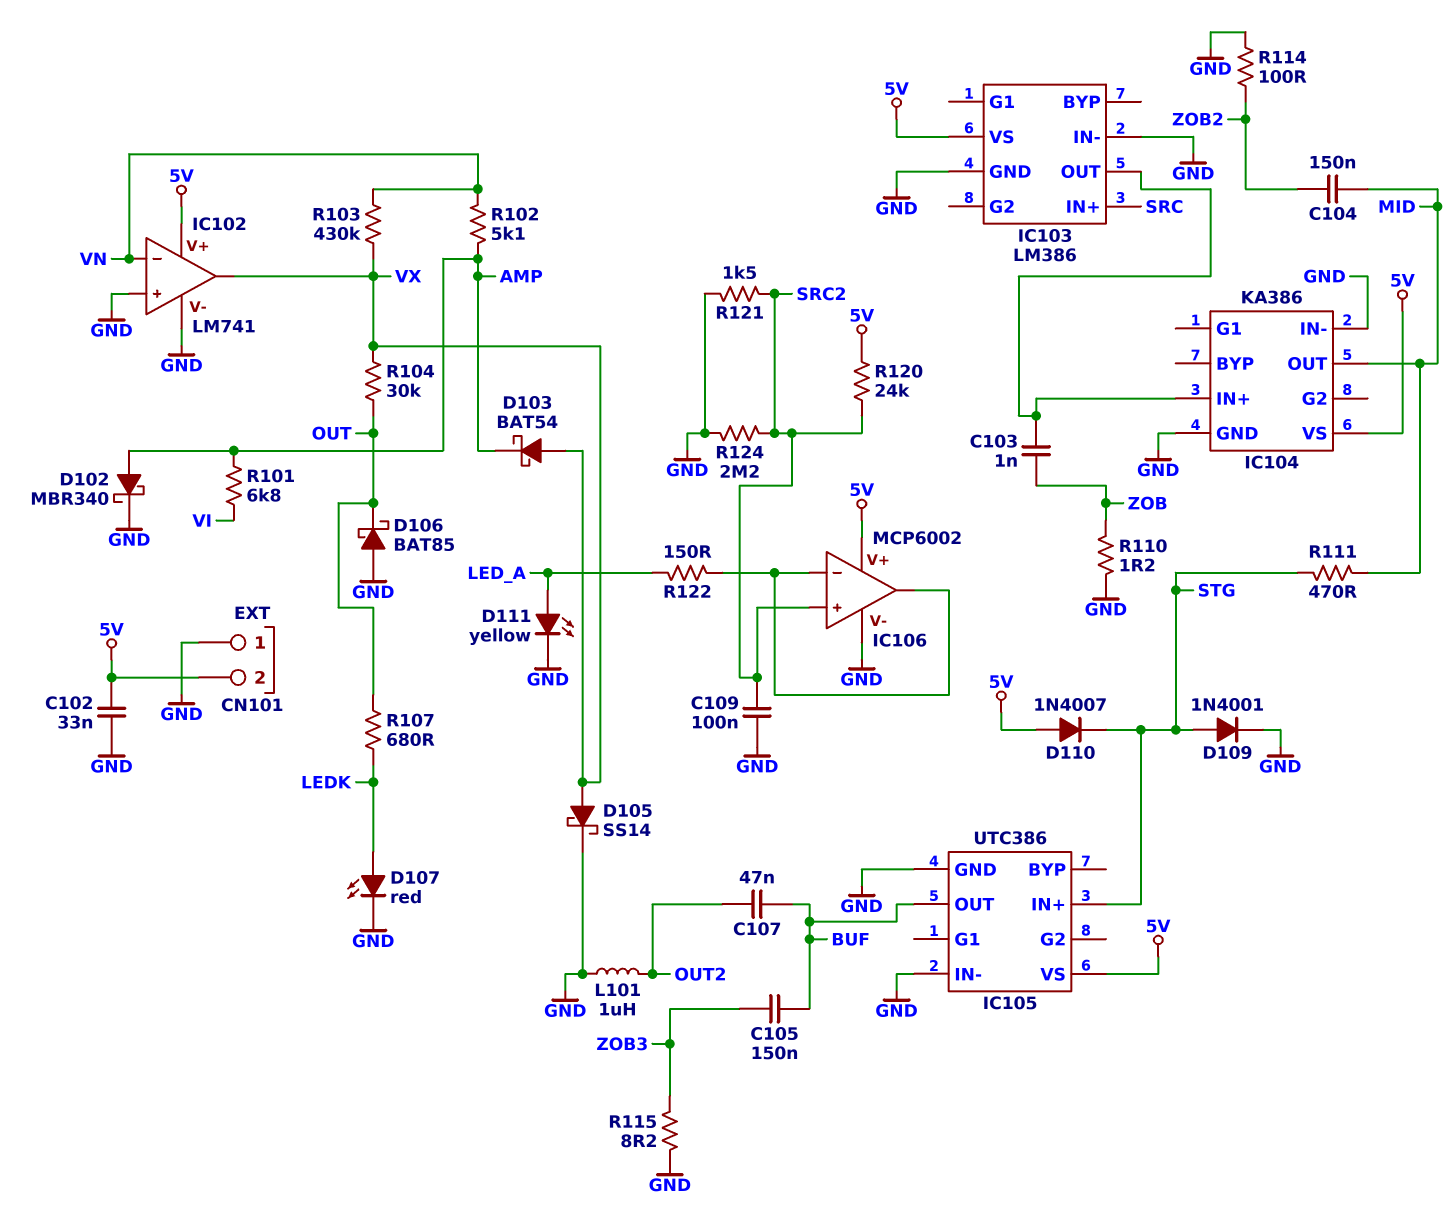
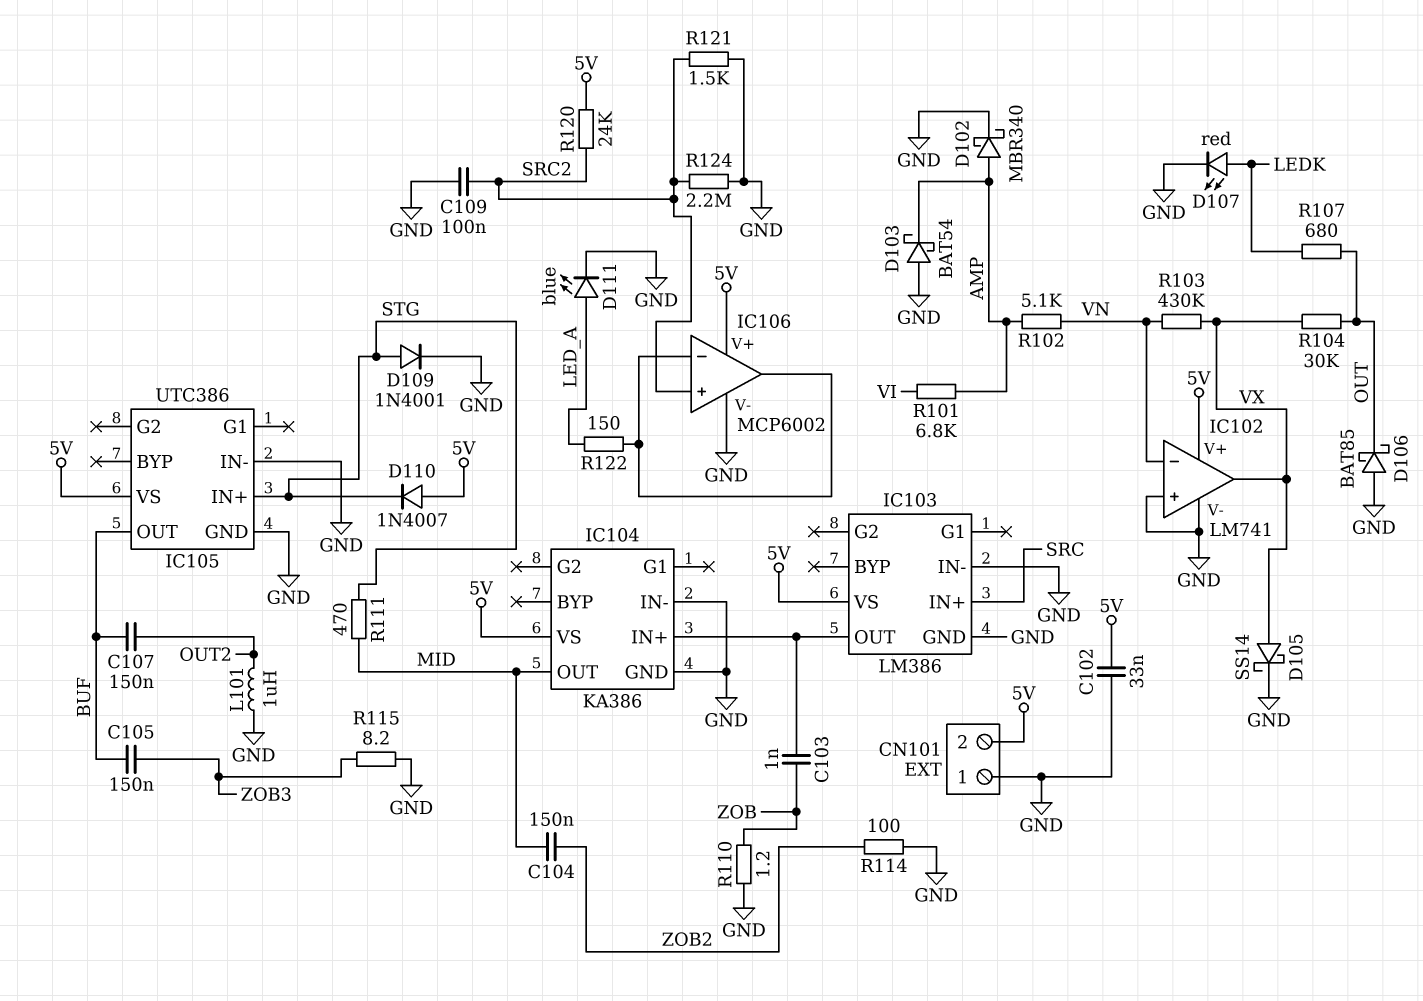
C107: 47nF (BUF, OUT2) -> 150nF (BUF, OUT2)
D103: schottky BAT54 (A VX, K AMP) -> schottky BAT54 (A GND, K AMP)
D111: LED yellow (A LED_A, K GND) -> LED blue (A LED_A, K GND)

